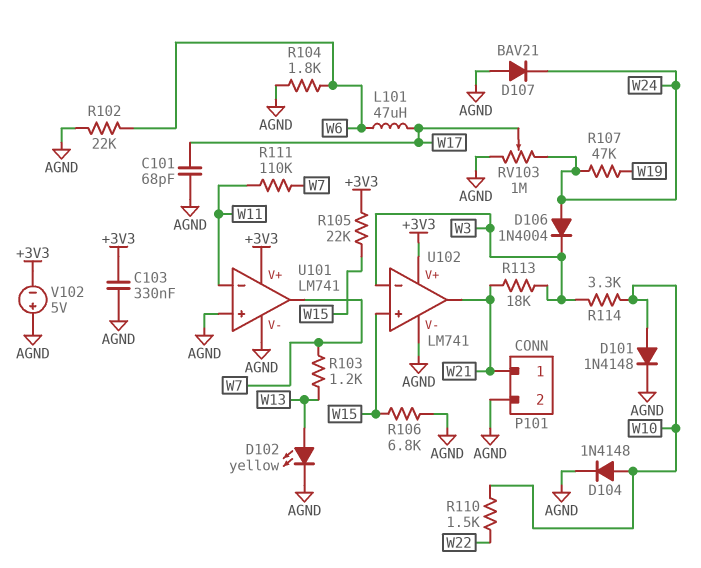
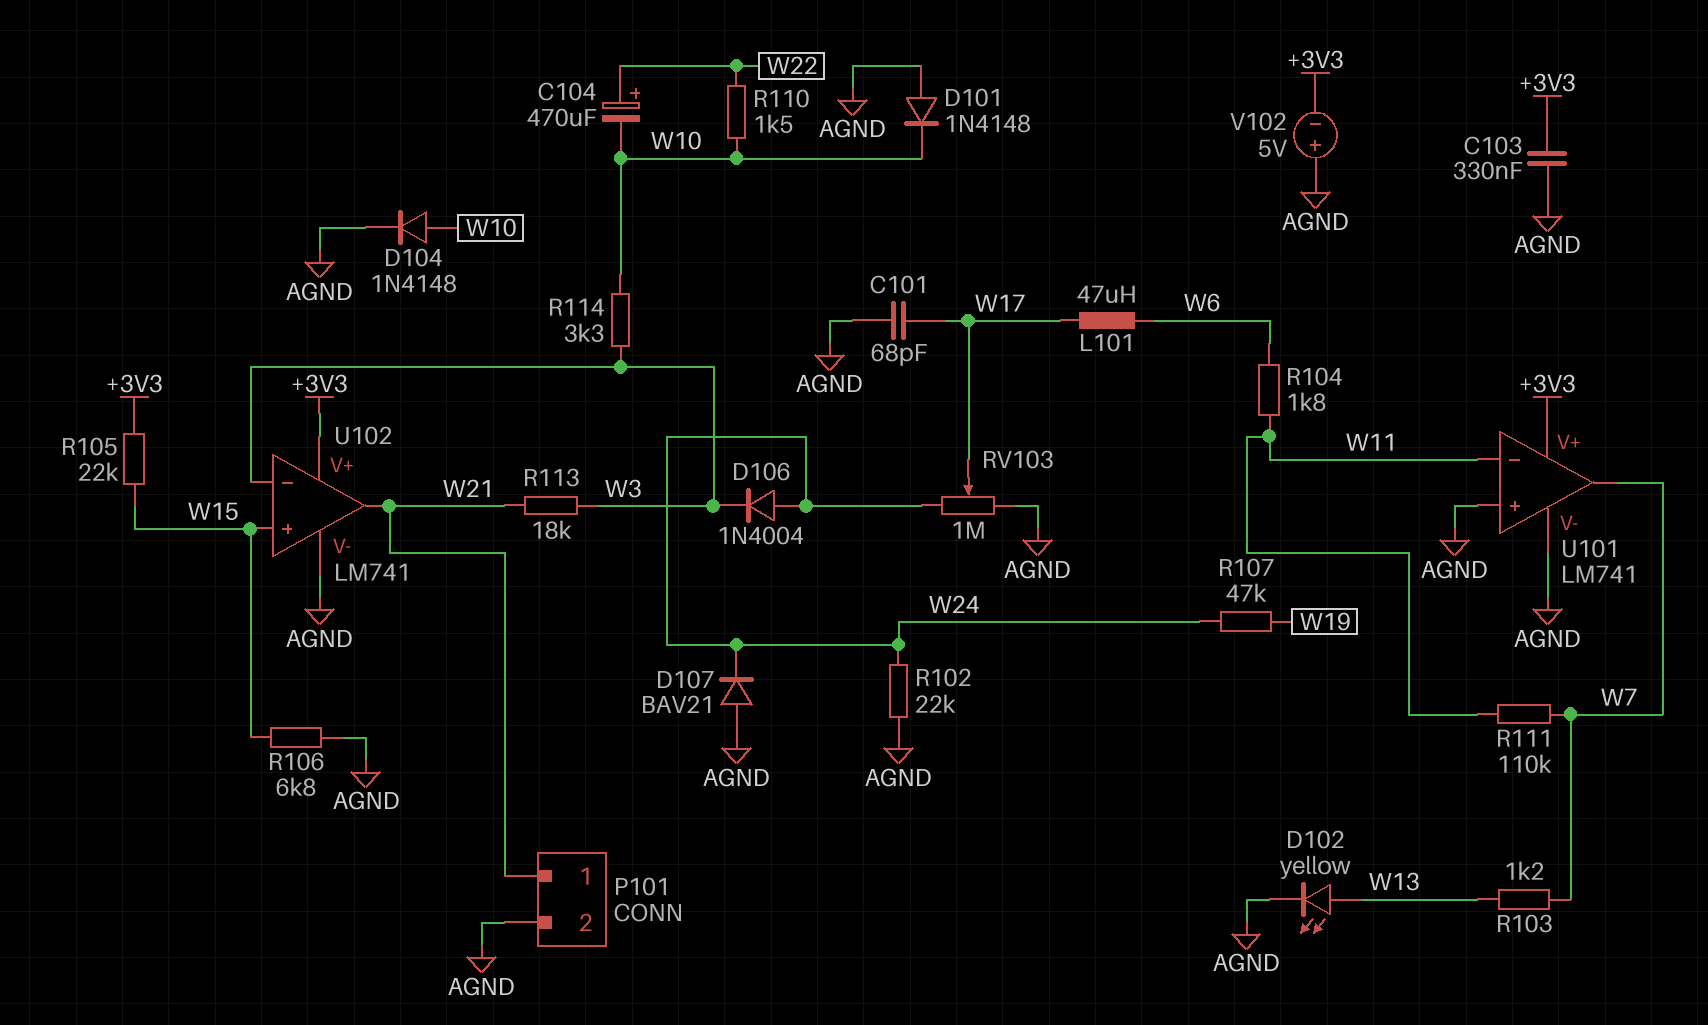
C104: none -> 470uF (plus W22, minus W10)
D101: diode 1N4148 (A W10, K AGND) -> diode 1N4148 (A AGND, K W10)
R102: 22k (AGND, W6) -> 22k (AGND, W24)
R104: 1.8k (AGND, W6) -> 1.8k (W6, W11)

